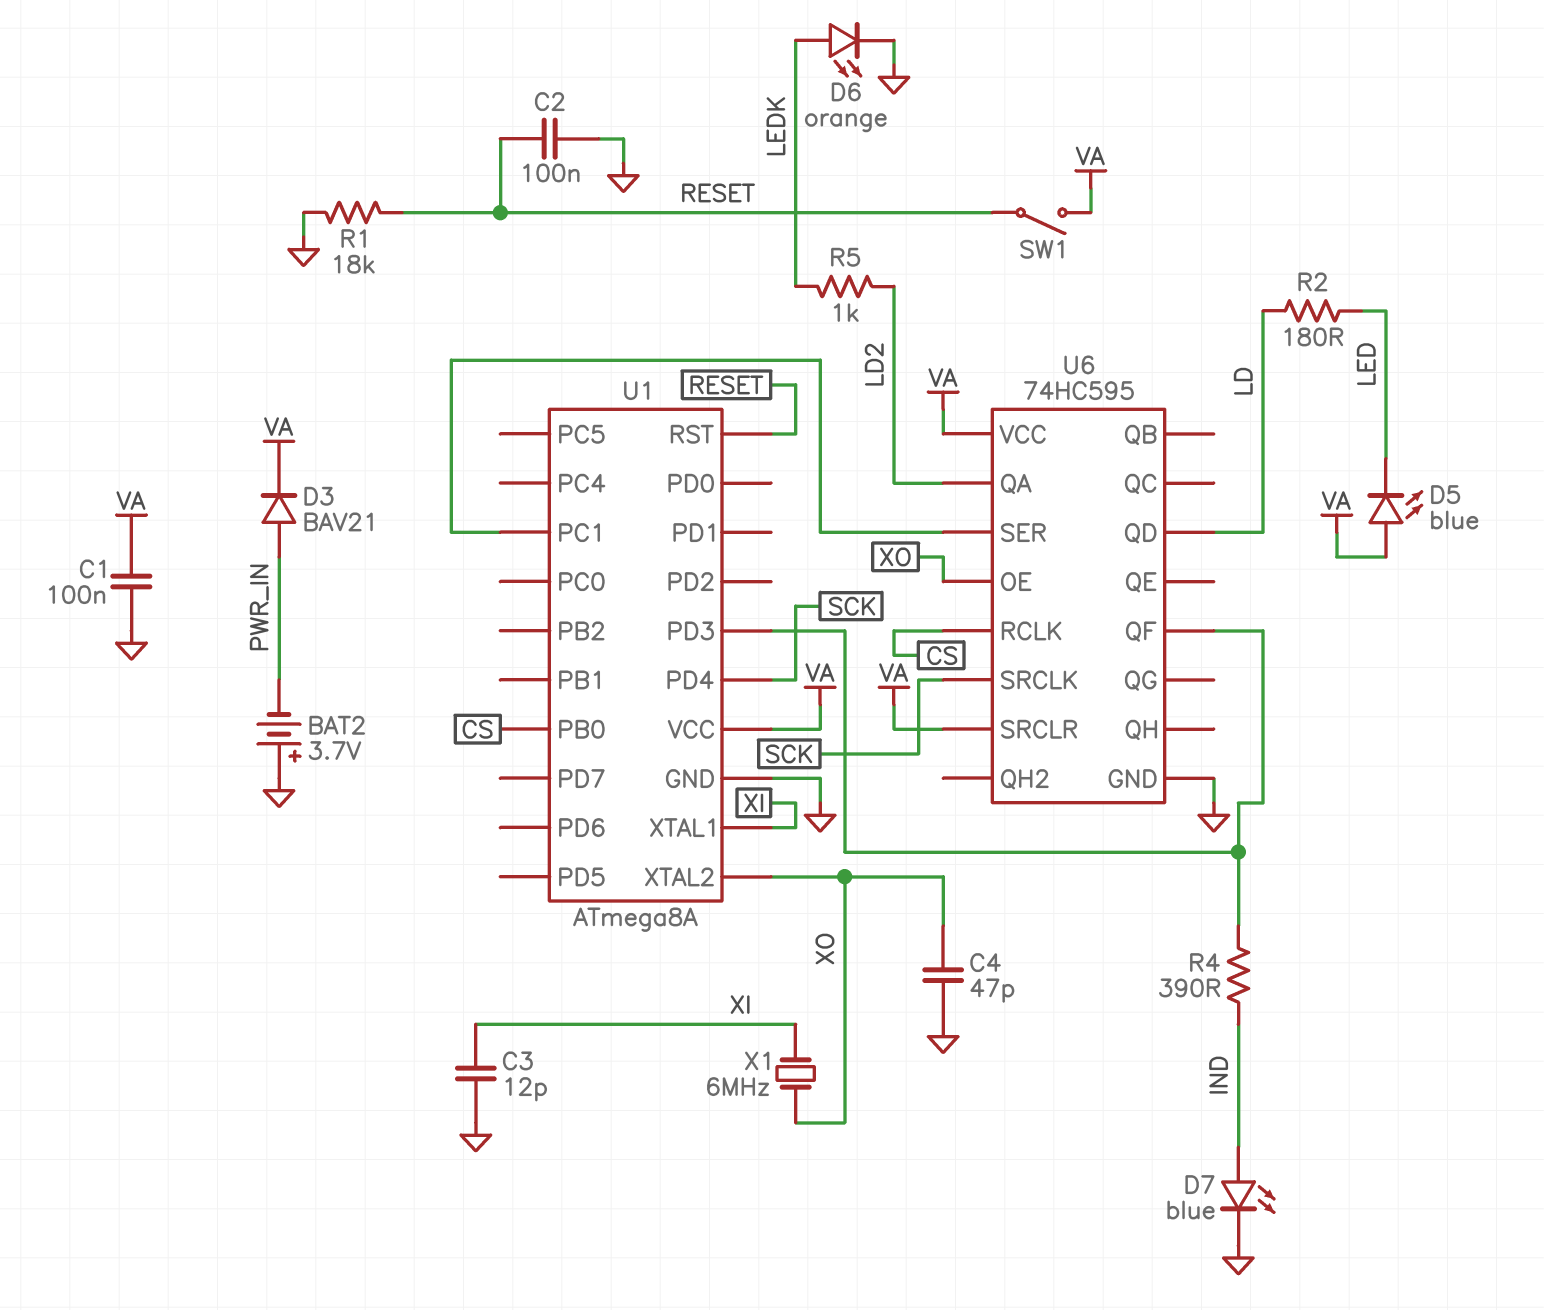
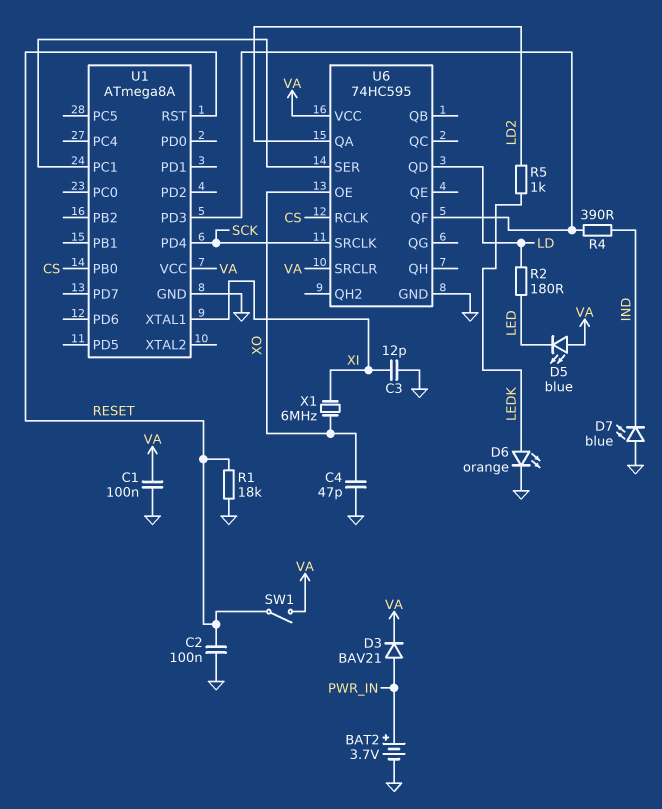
BAT2: 3.7V (plus GND, minus PWR_IN) -> 3.7V (plus PWR_IN, minus GND)
D7: LED blue (A IND, K GND) -> LED blue (A GND, K IND)
U1 pin XTAL2: XO -> none

